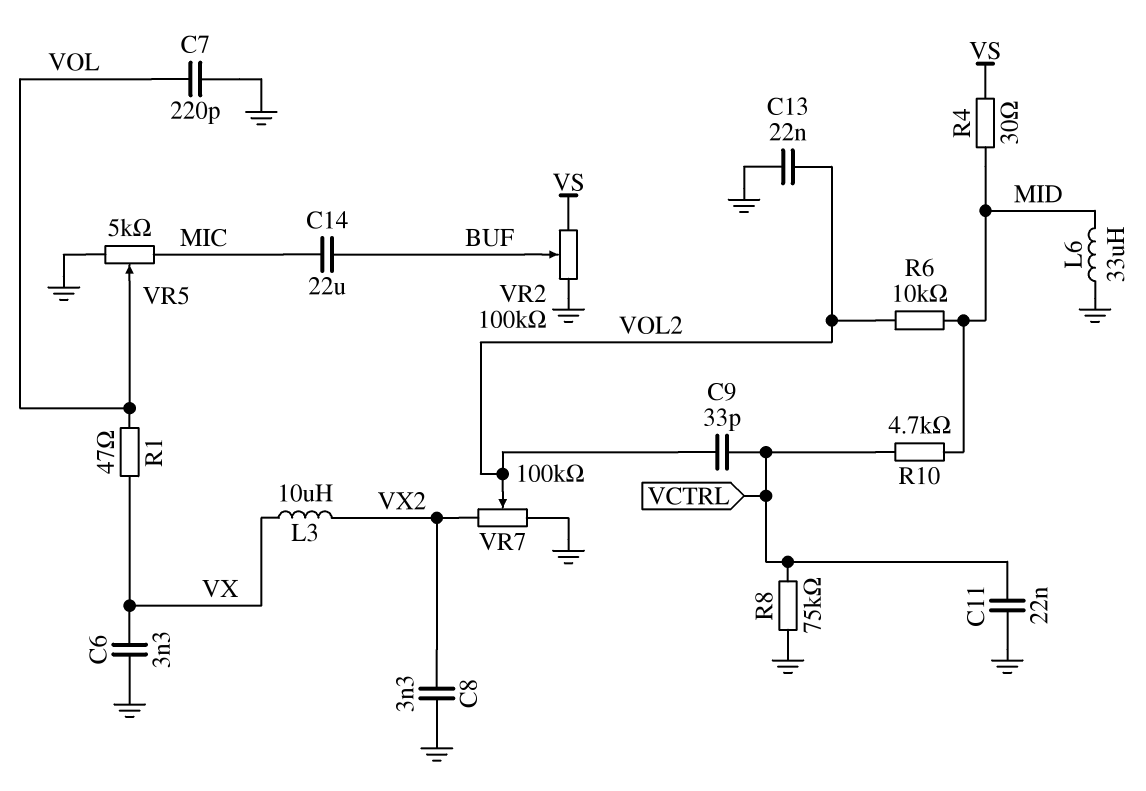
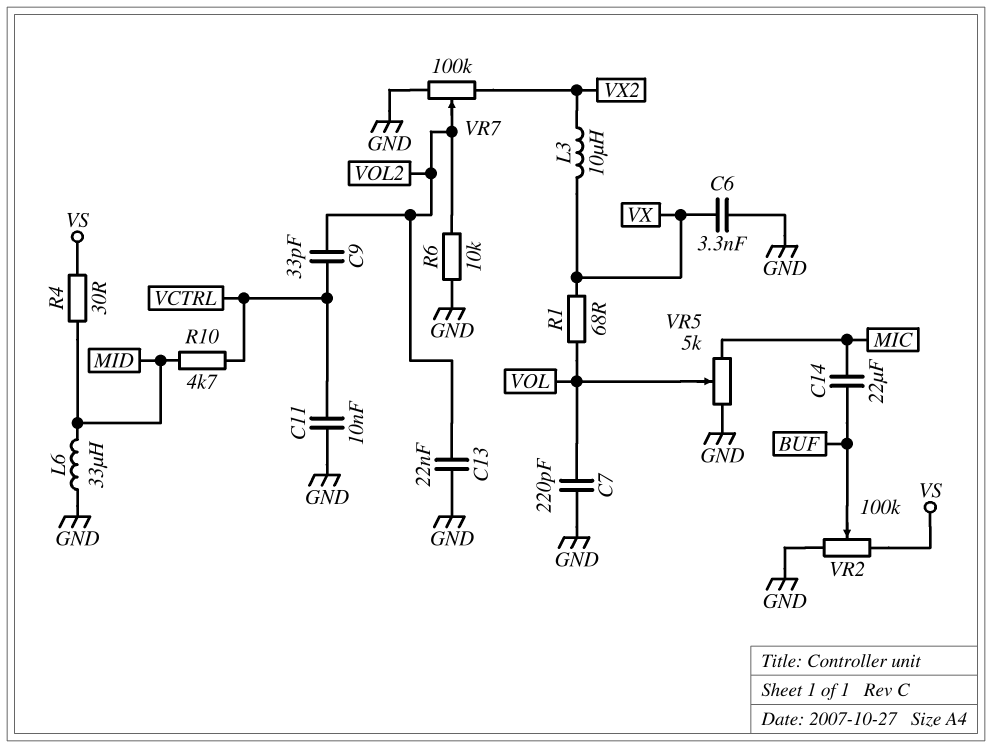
C8: 3.3nF (GND, VX2) -> none
C11: 22nF (GND, VCTRL) -> 10nF (GND, VCTRL)
R1: 47 (VOL, VX) -> 68 (VOL, VX)
R6: 10k (MID, VOL2) -> 10k (GND, VOL2)
R8: 75k (GND, VCTRL) -> none

